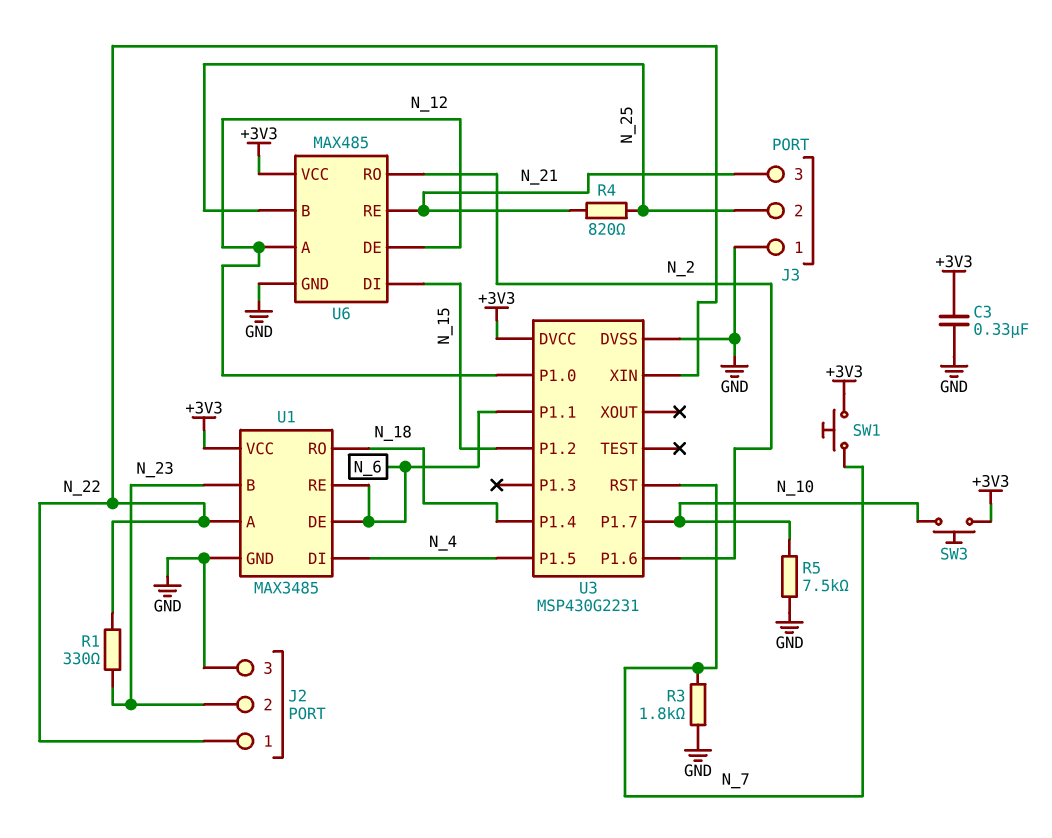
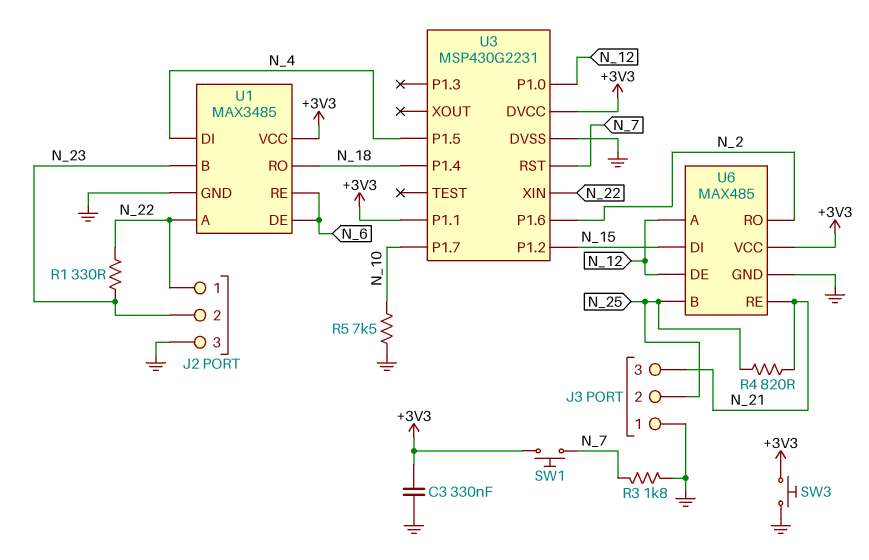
SW3: button (+3V3, N_10) -> button (+3V3, GND)
U3 pin P1.1: N_6 -> +3V3

